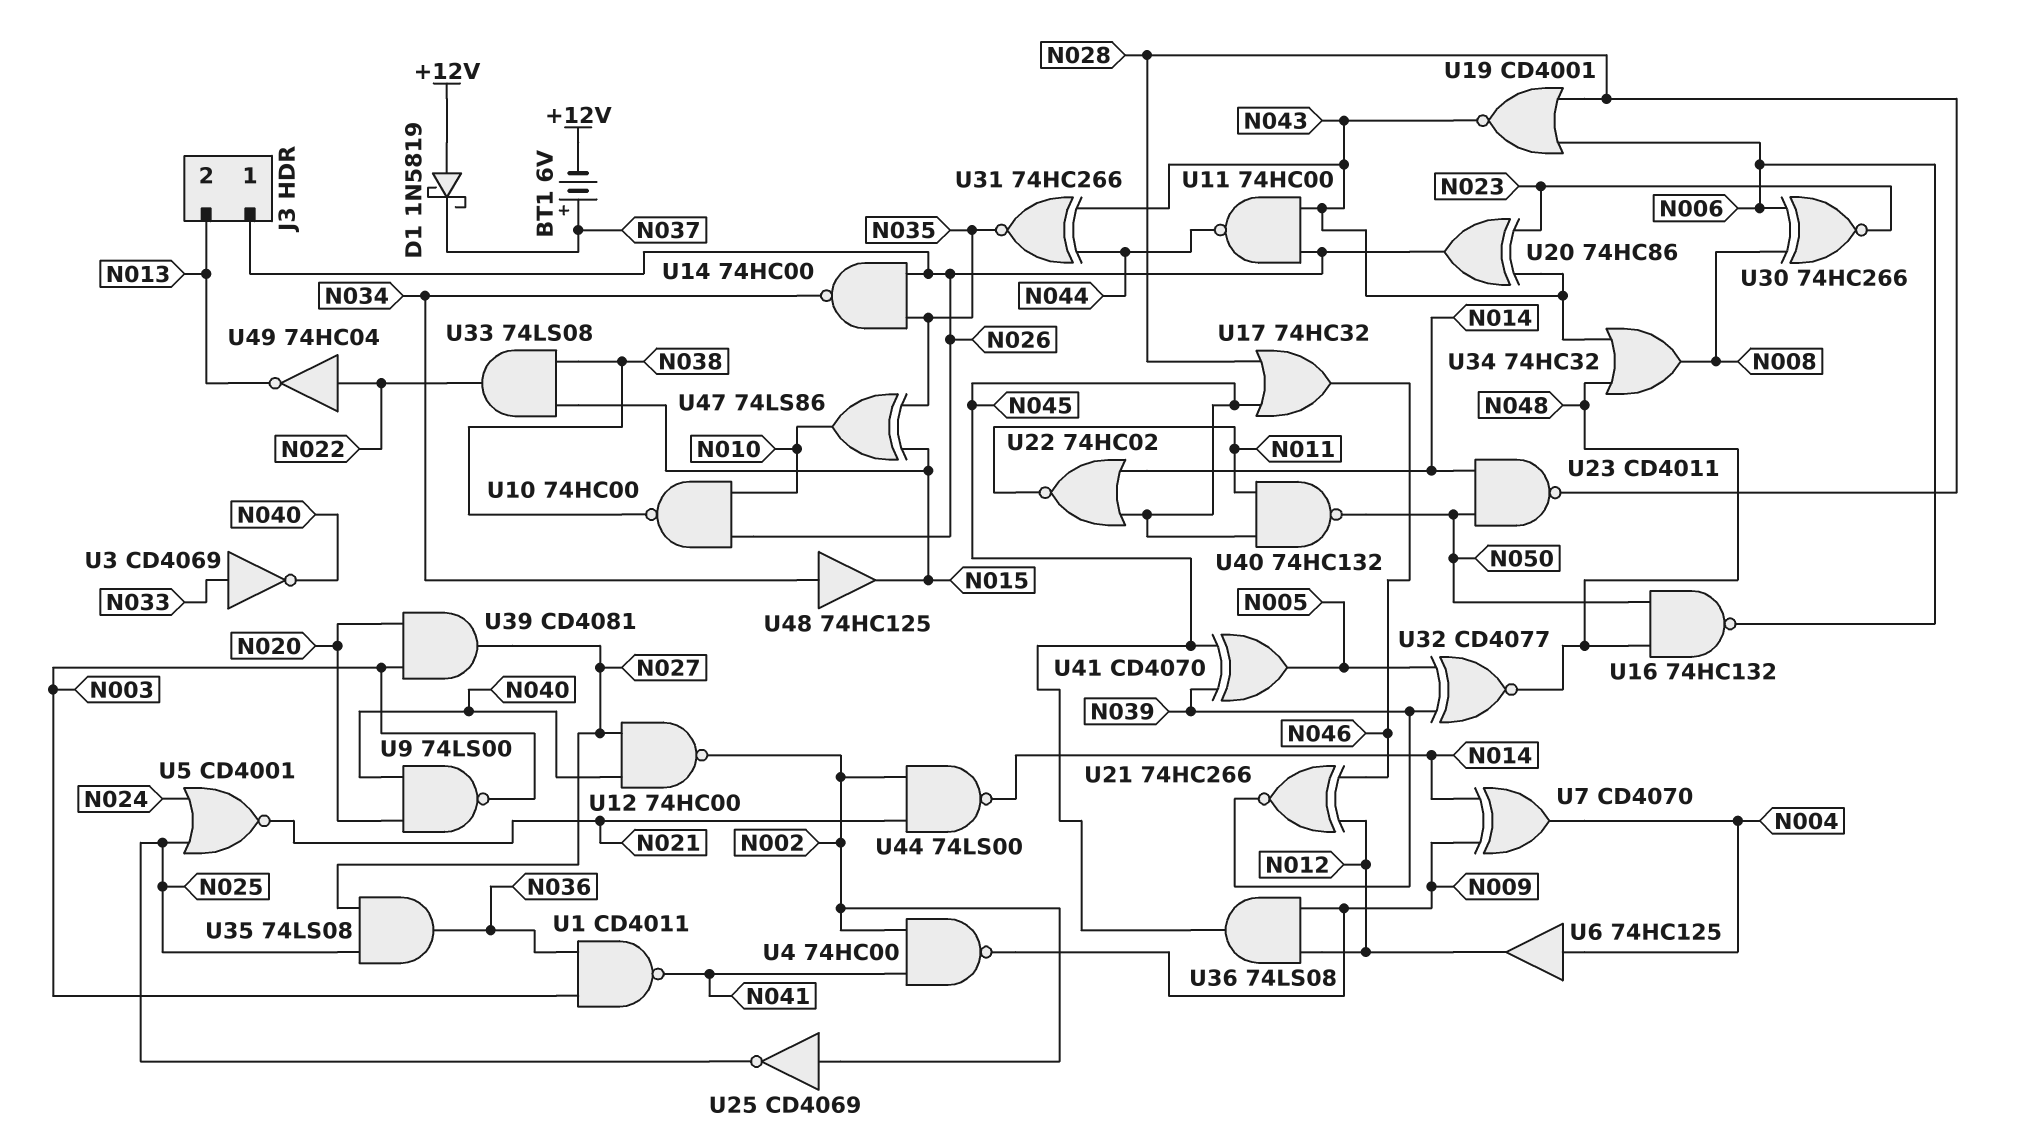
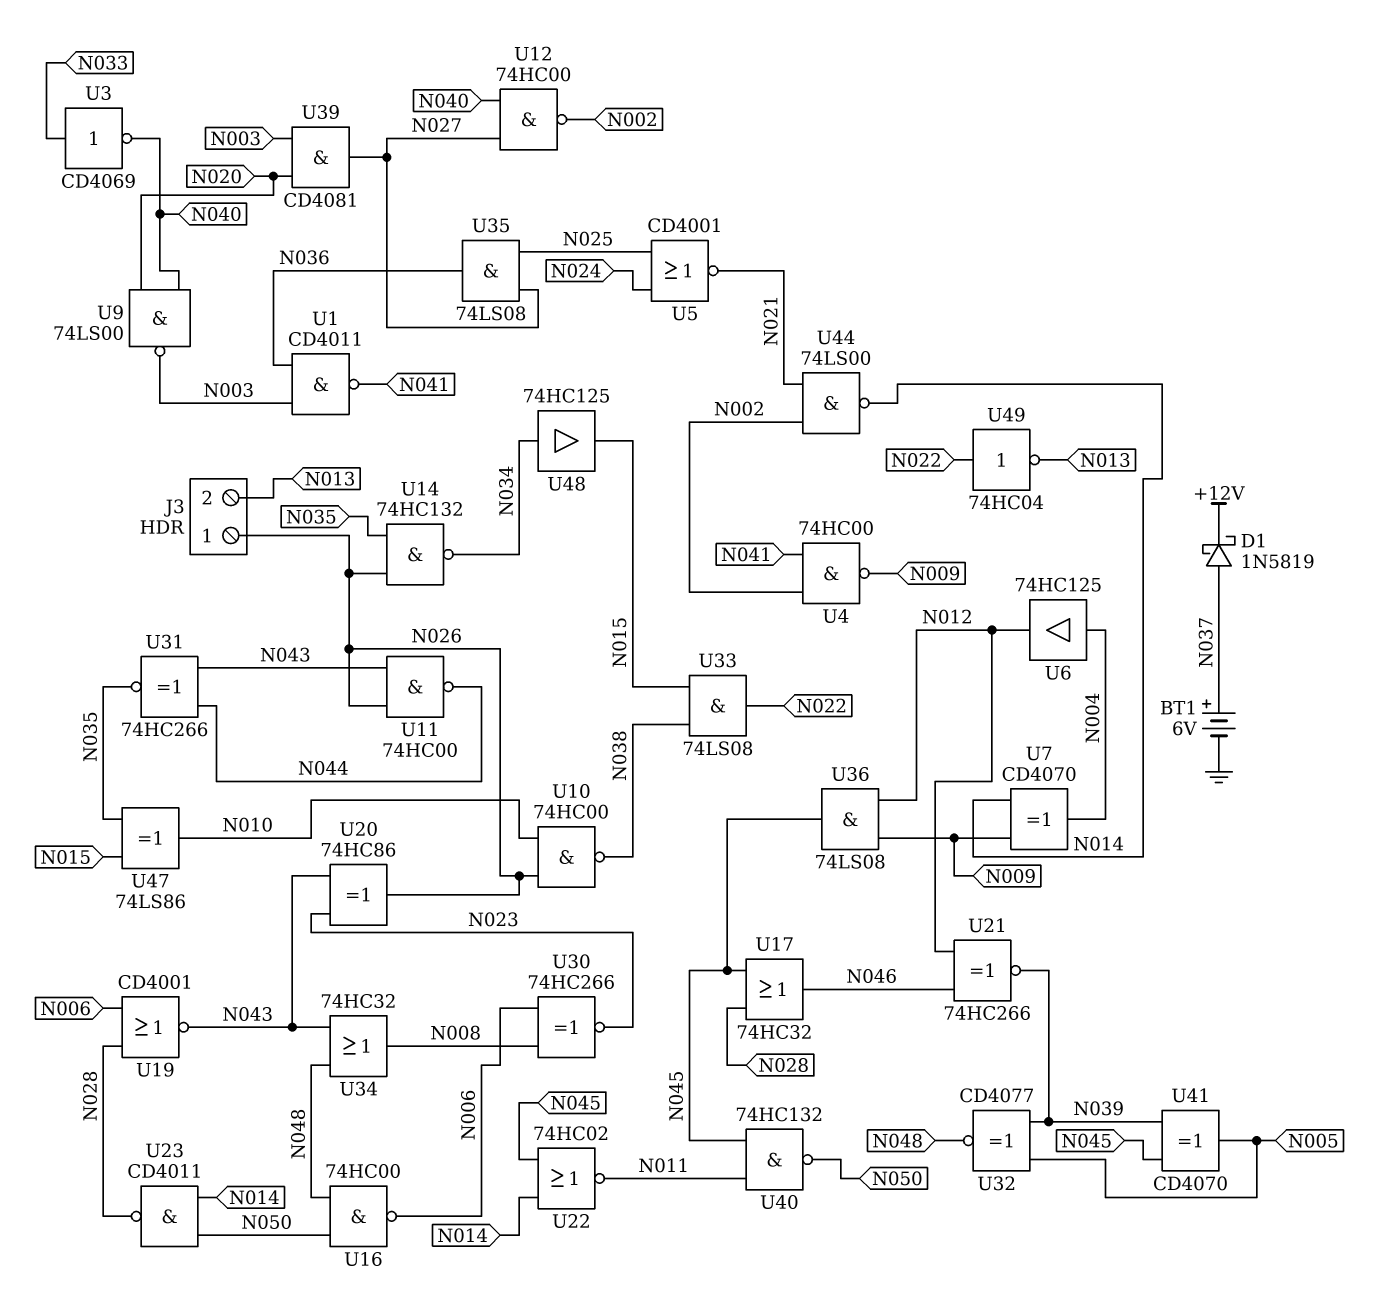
BT1: 6V (plus N037, minus +12V) -> 6V (plus N037, minus GND)
D1: schottky 1N5819 (A +12V, K N037) -> schottky 1N5819 (A N037, K +12V)
U14: NAND 74HC00 (in N026, in N035, out N034) -> NAND 74HC132 (in N026, in N035, out N034)
U16: NAND 74HC132 (in N048, in N050, out N006) -> NAND 74HC00 (in N048, in N050, out N006)
U25: NOT CD4069 (in N002, out N025) -> none

